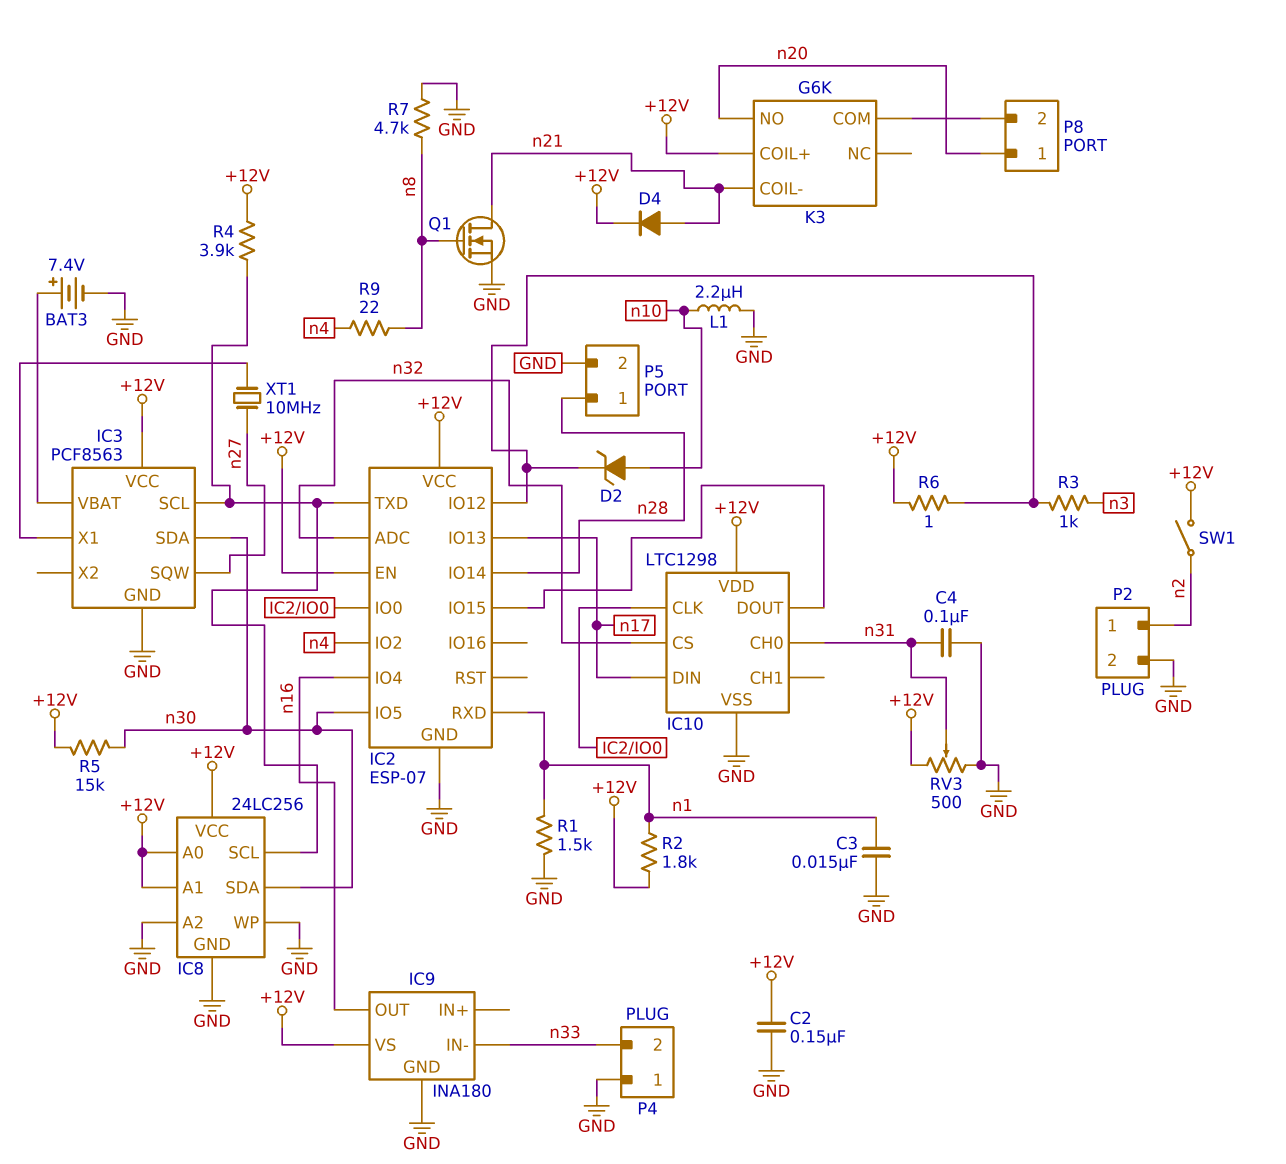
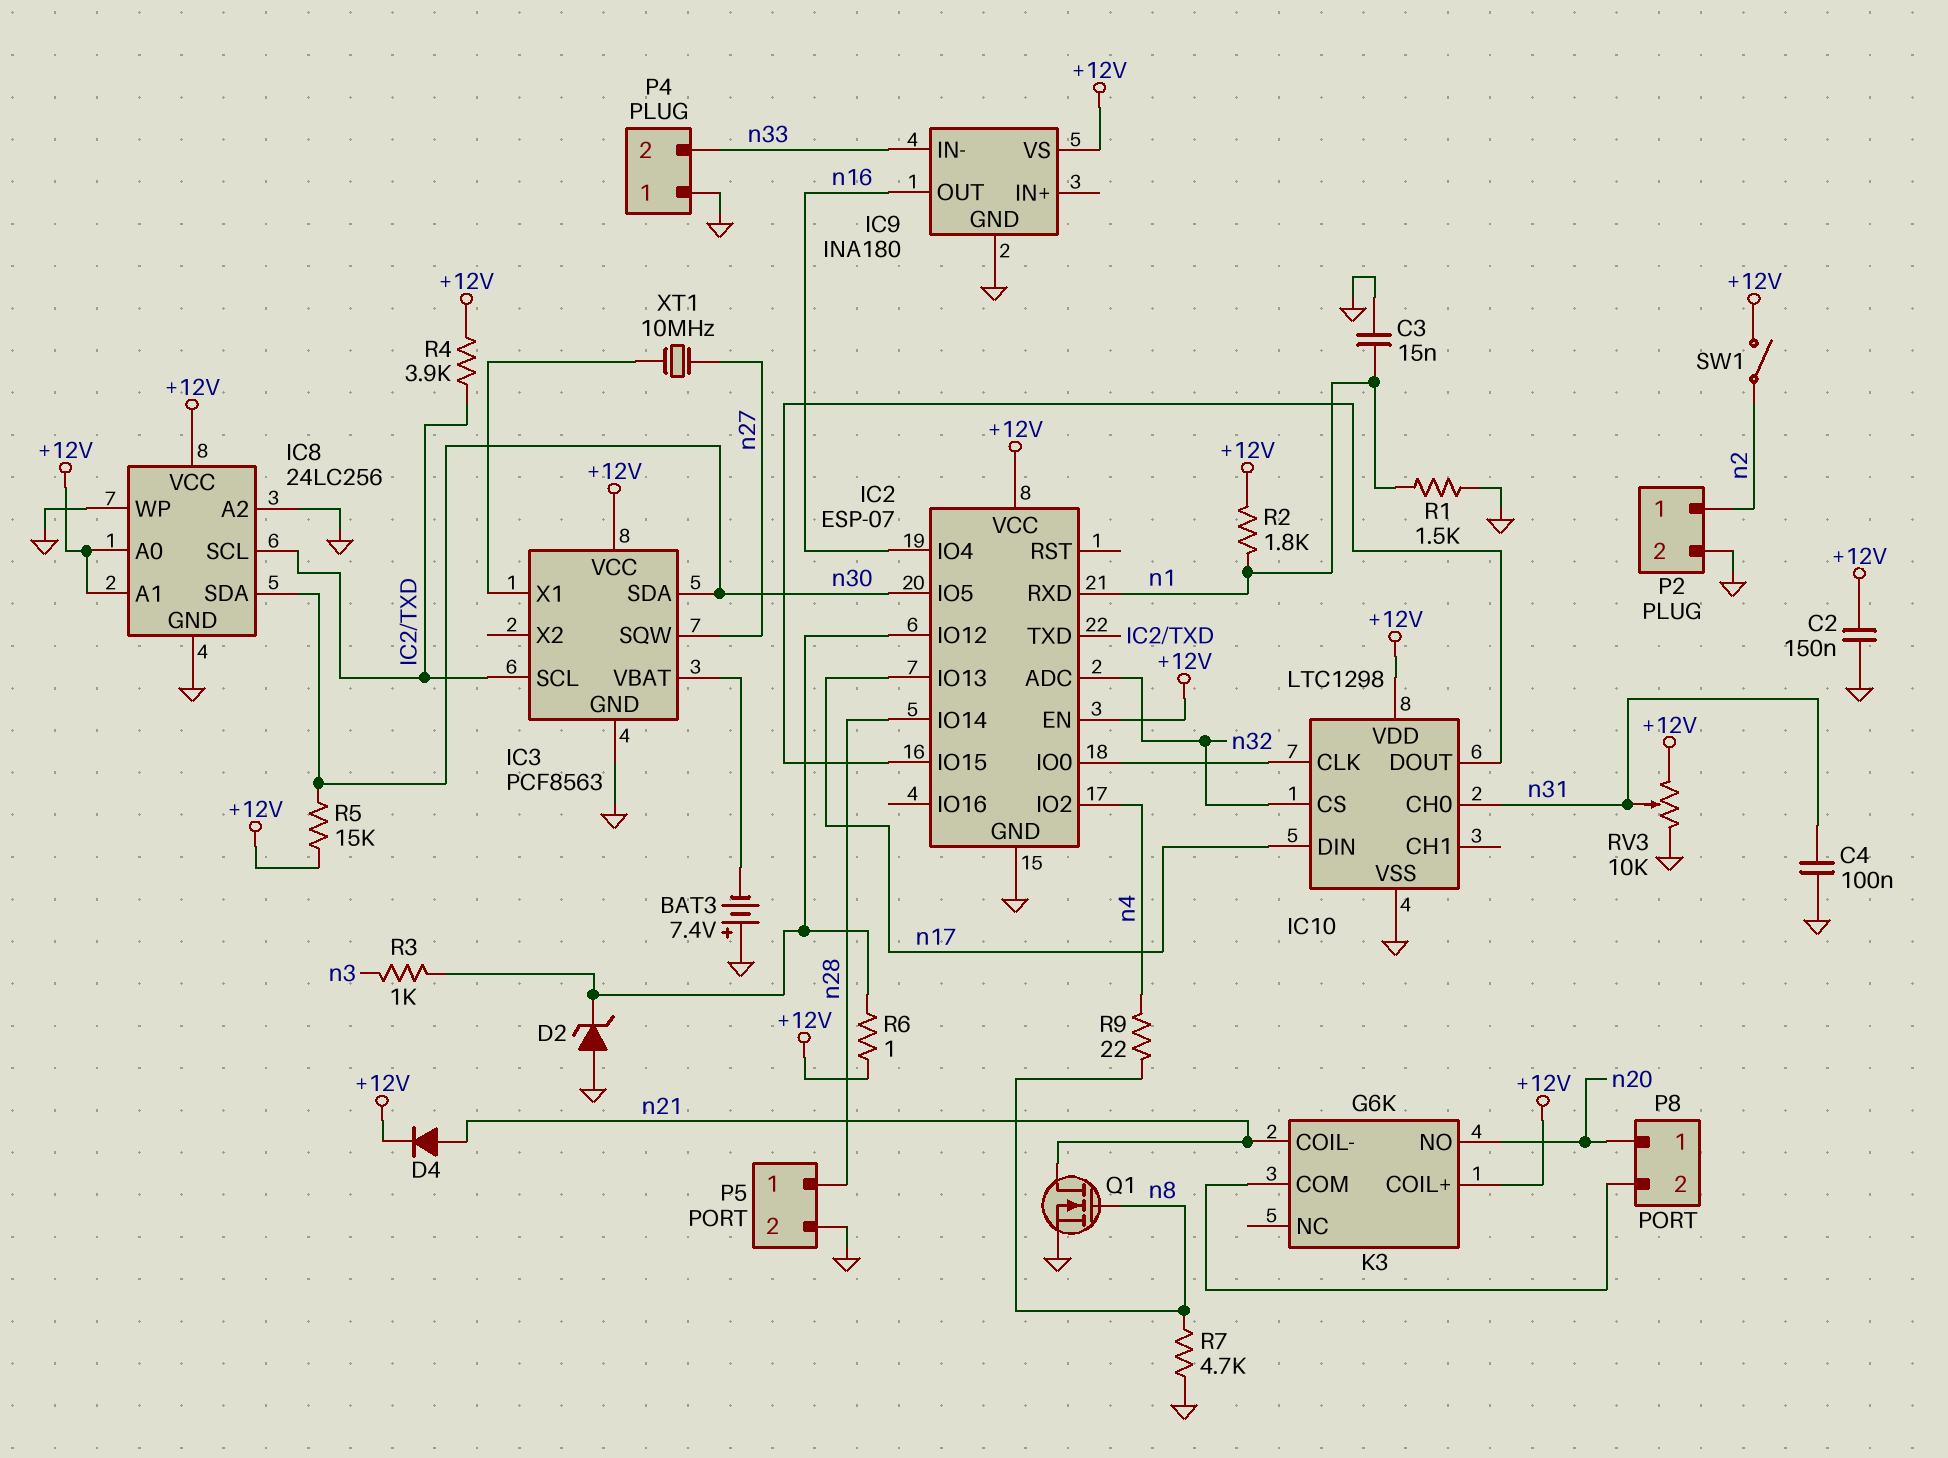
BAT3: 7.4V (plus IC3/VBAT, minus GND) -> 7.4V (plus GND, minus IC3/VBAT)
D2: zener (A n10, K IC2/IO12) -> zener (A GND, K IC2/IO12)
L1: 2.2uH (GND, n10) -> none
RV3: 500 (+12V, GND, wiper n31) -> 10k (+12V, GND, wiper n31)

